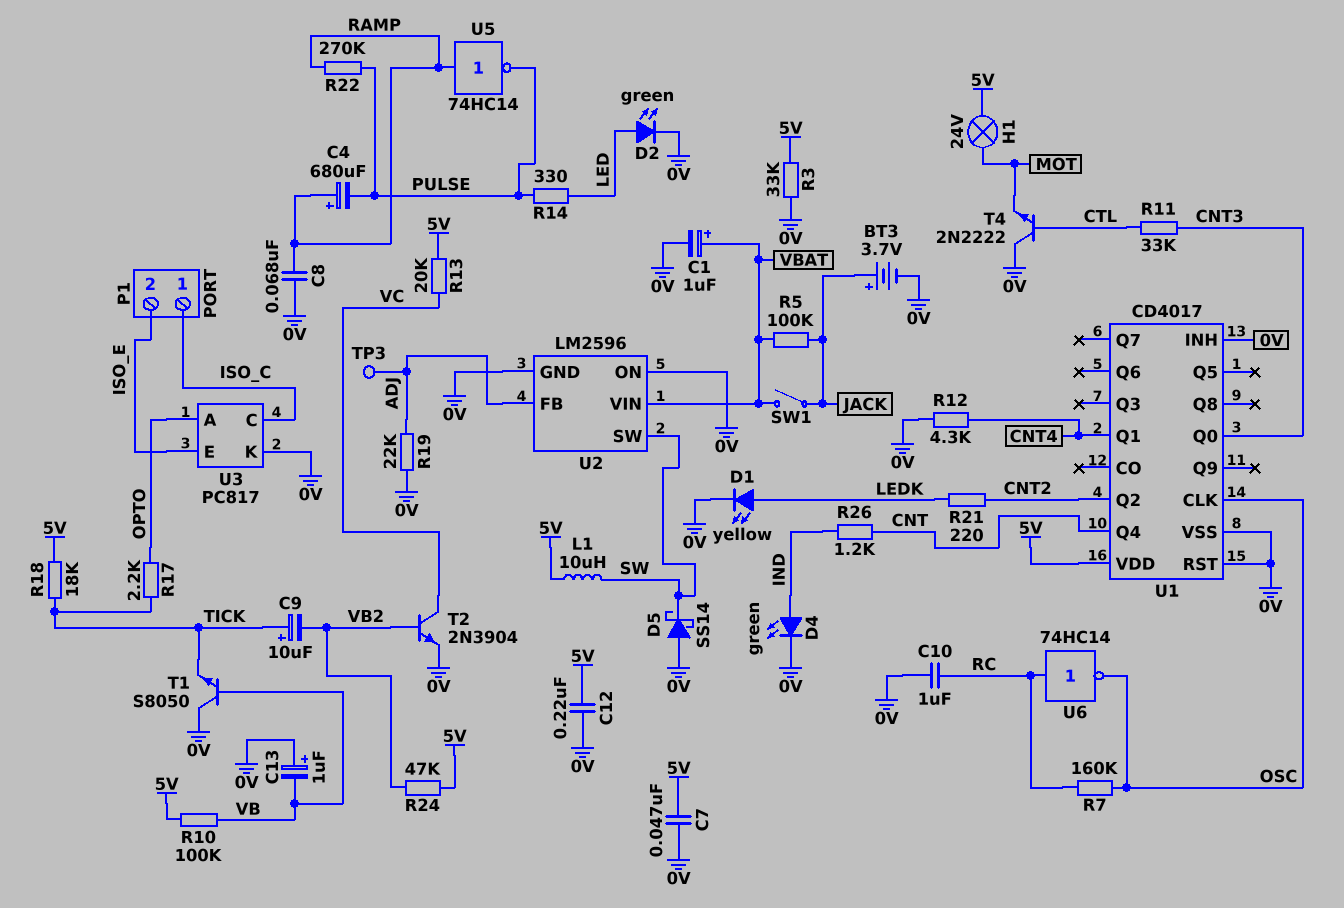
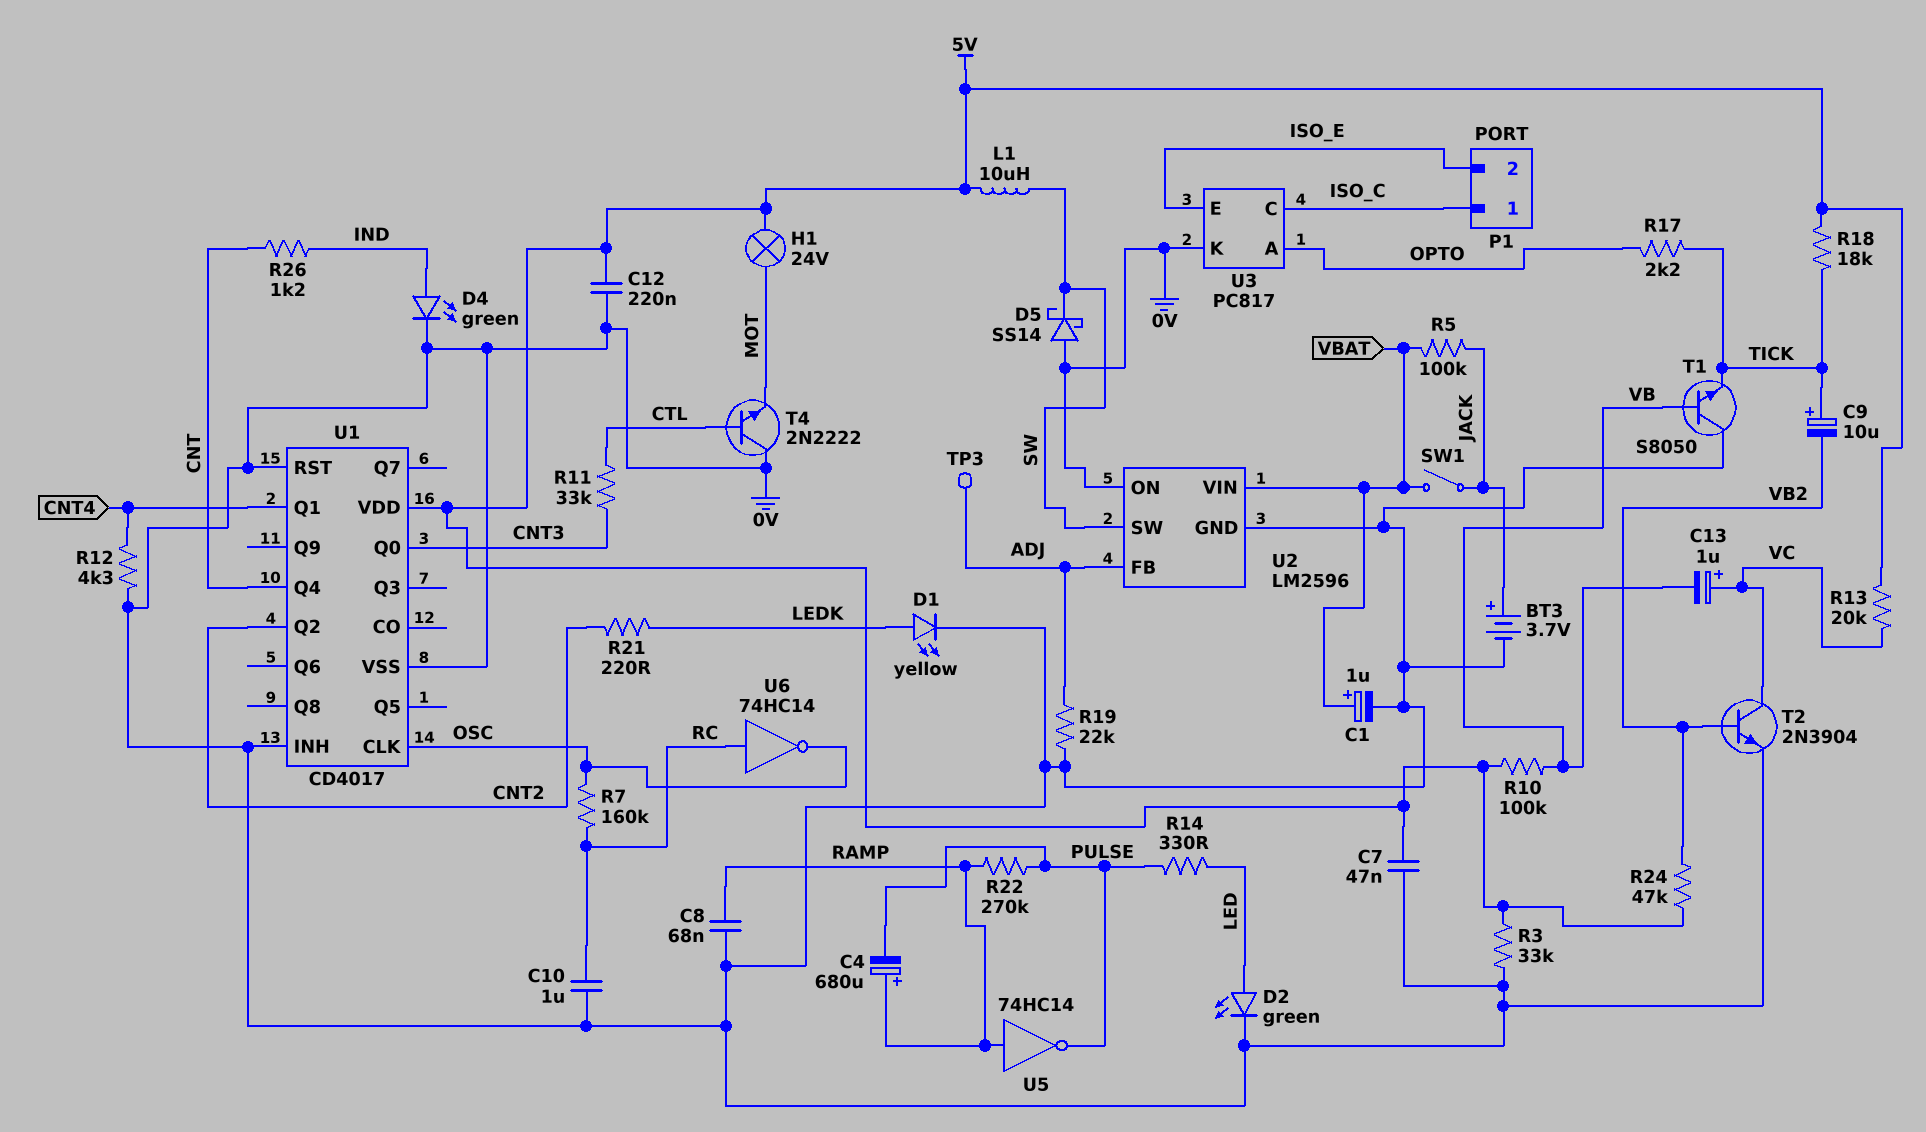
C13: 1uF (plus 0V, minus VB) -> 1uF (plus VC, minus VB)

